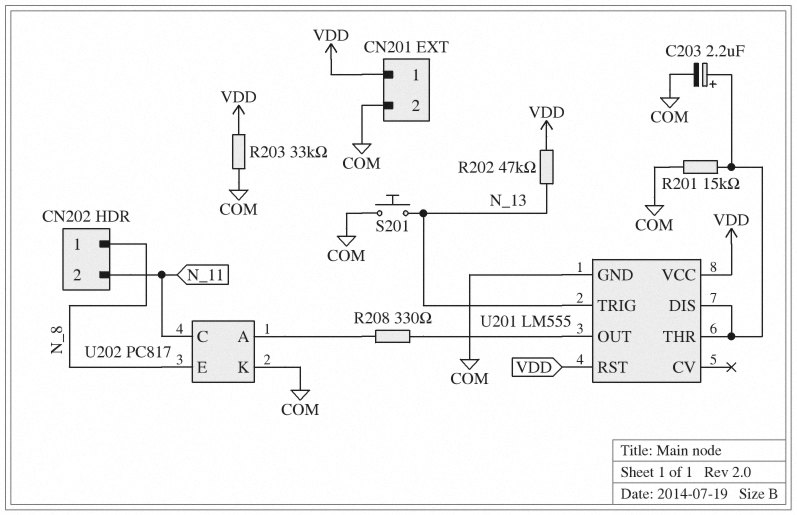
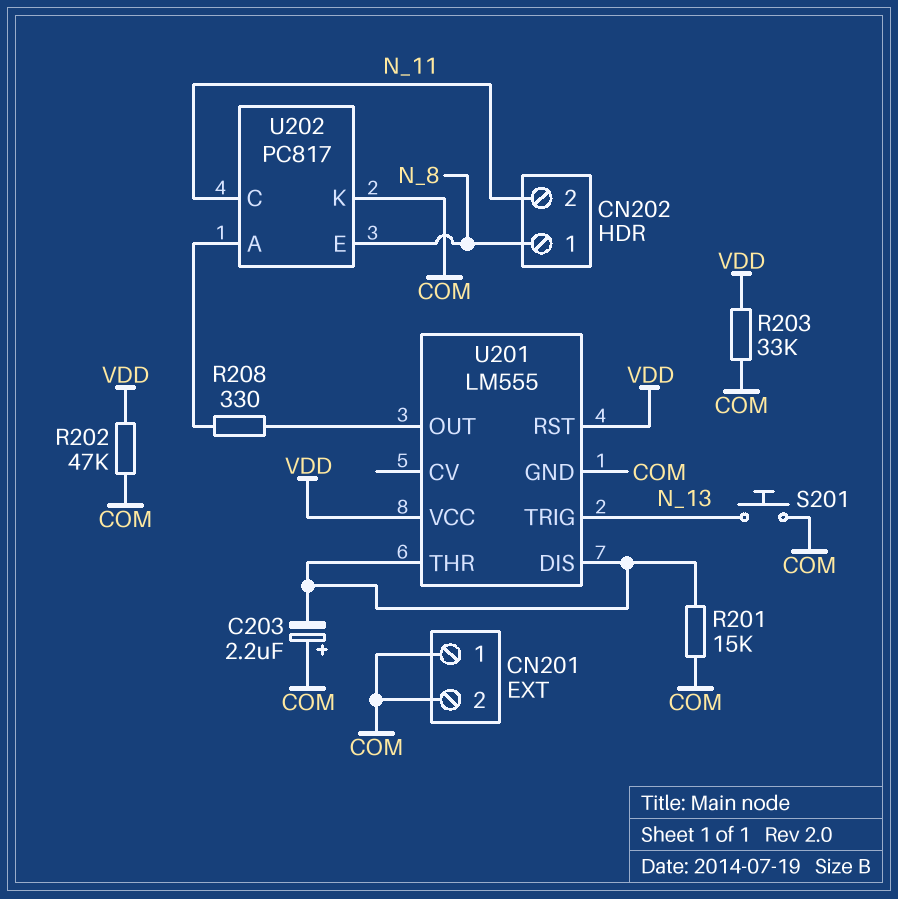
C203: 2.2uF (plus U201/DIS, minus COM) -> 2.2uF (plus COM, minus U201/DIS)
CN201 pin 1: VDD -> COM
R202: 47k (N_13, VDD) -> 47k (COM, VDD)

